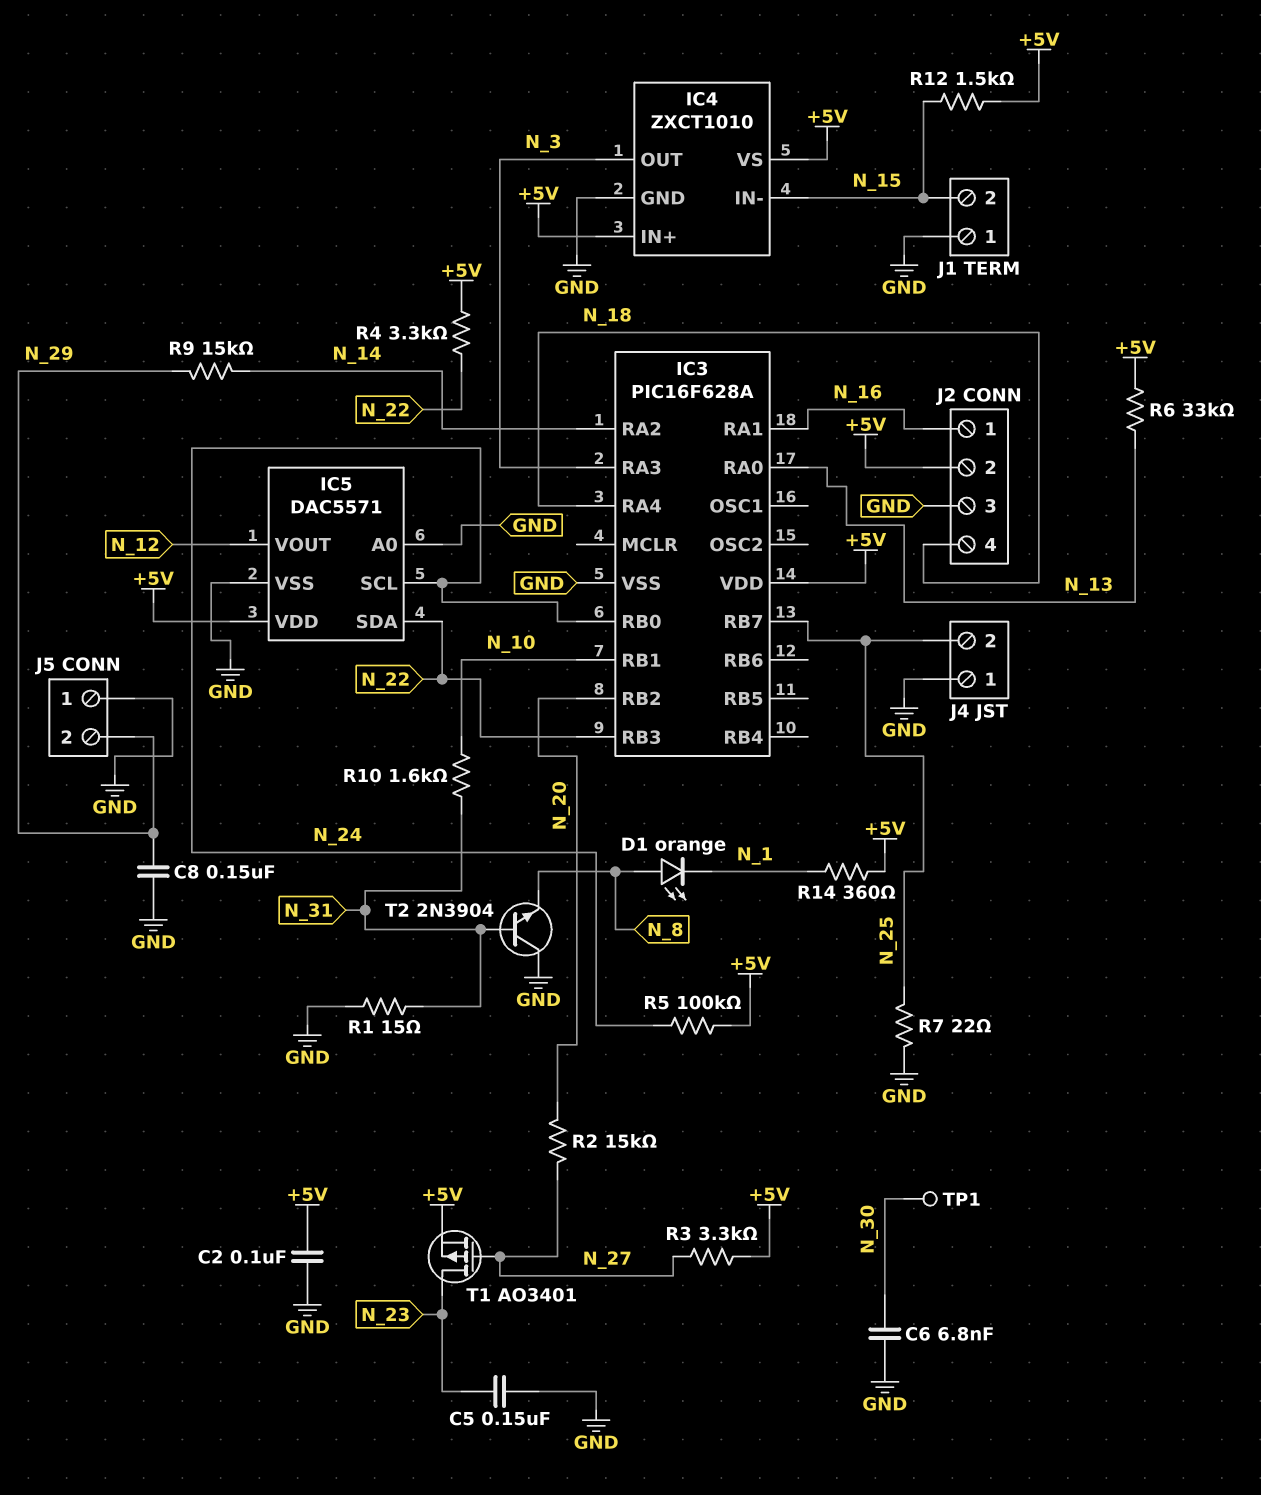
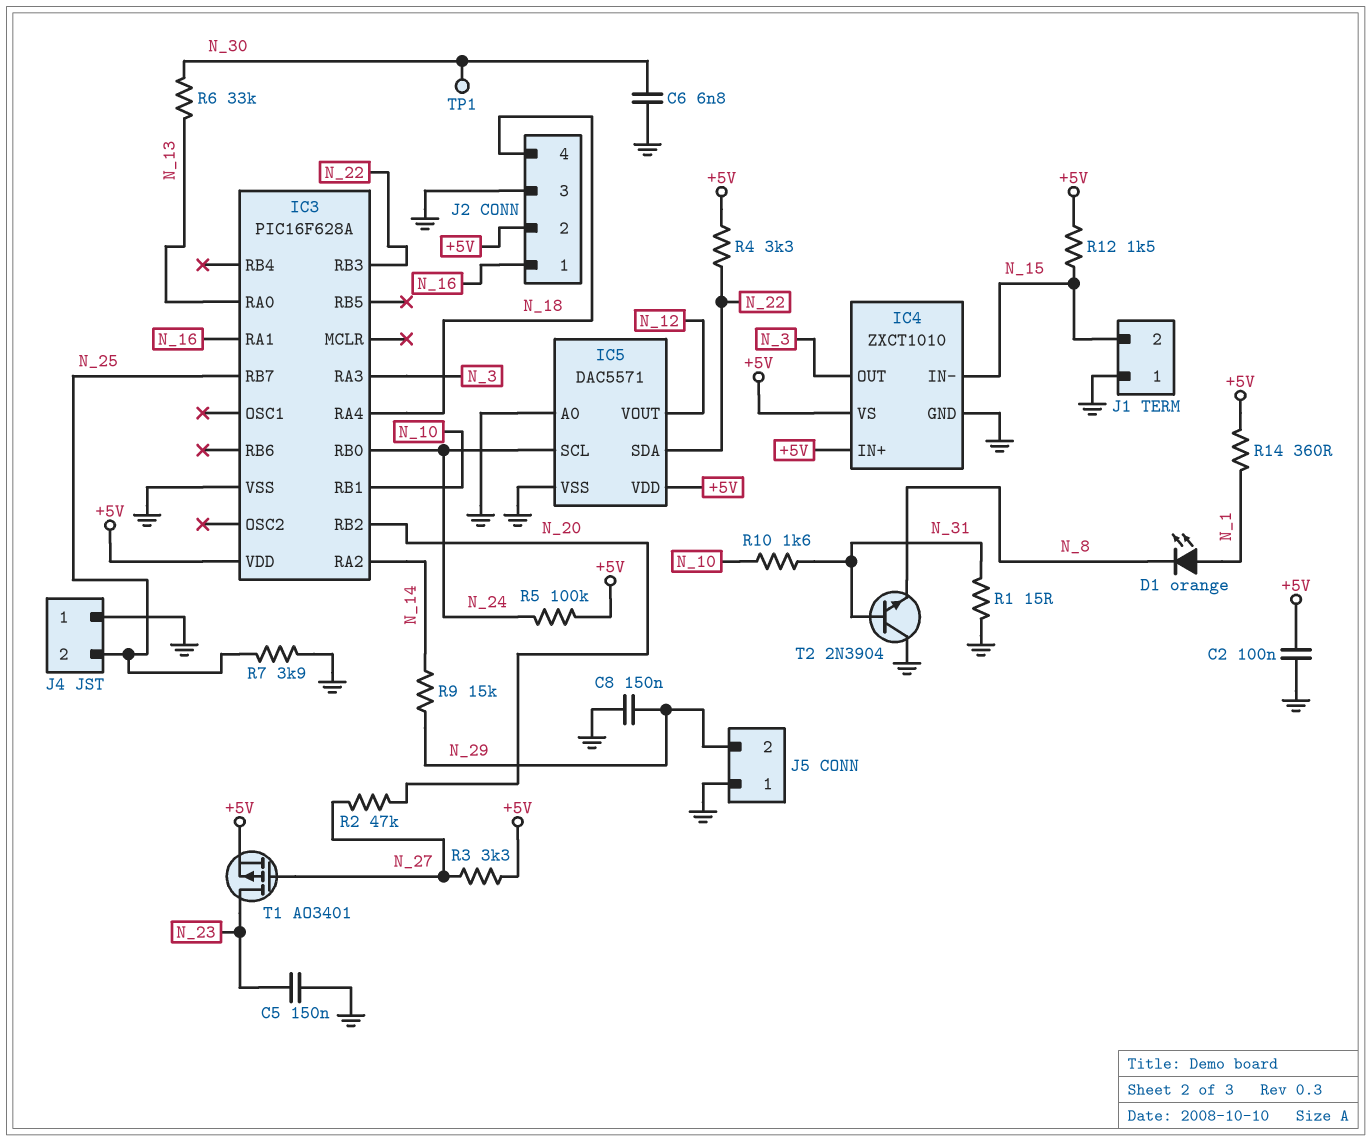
D1: LED orange (A N_8, K N_1) -> LED orange (A N_1, K N_8)
R2: 15k (N_20, N_27) -> 47k (N_20, N_27)
R6: 33k (+5V, N_13) -> 33k (N_13, N_30)
R7: 22 (GND, N_25) -> 3.9k (GND, N_25)

